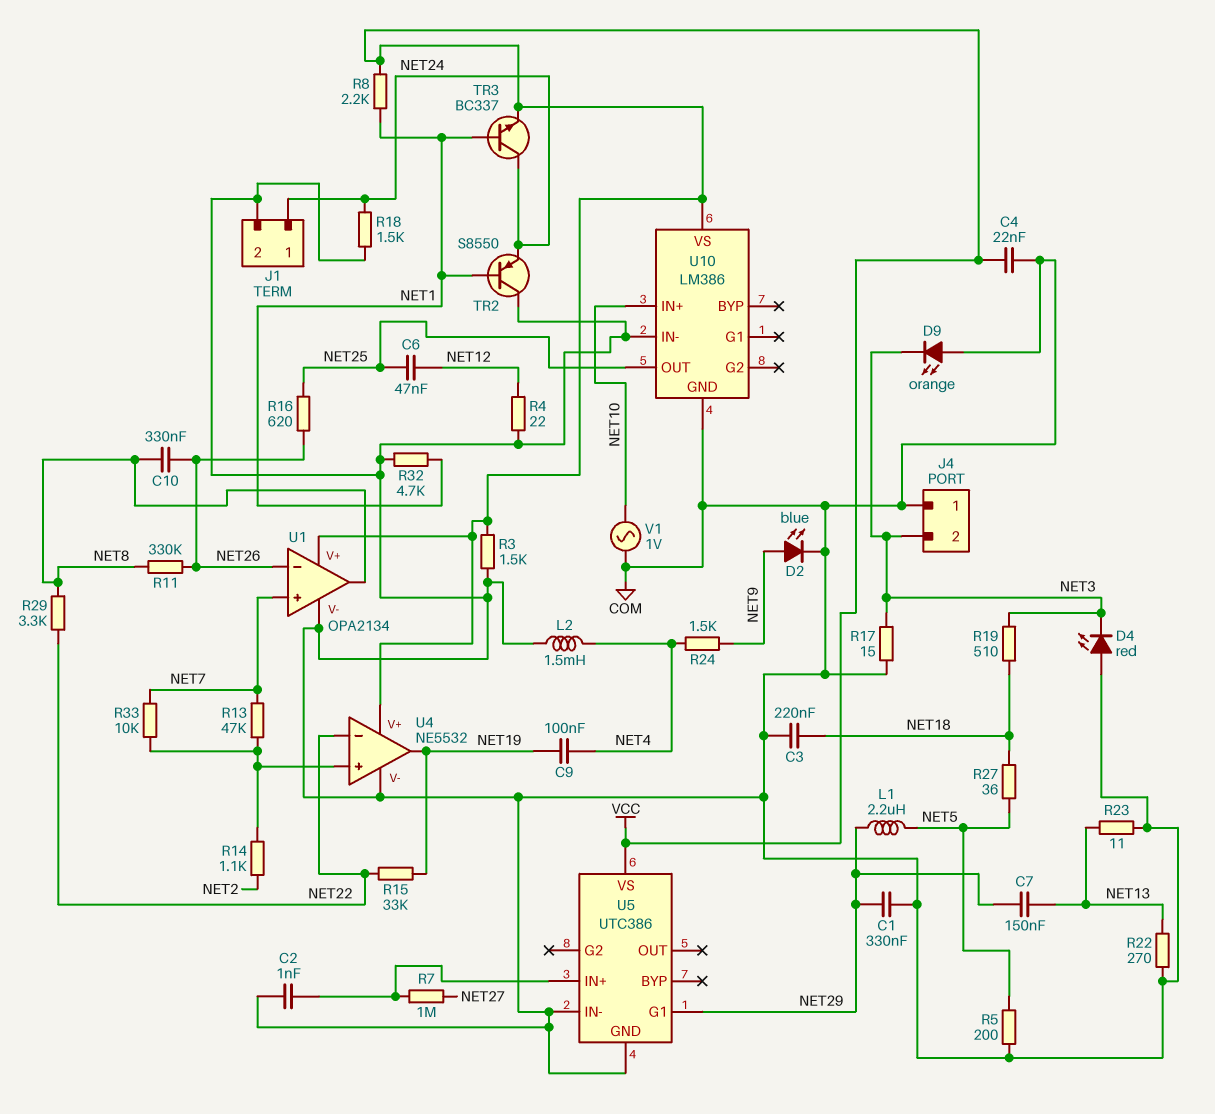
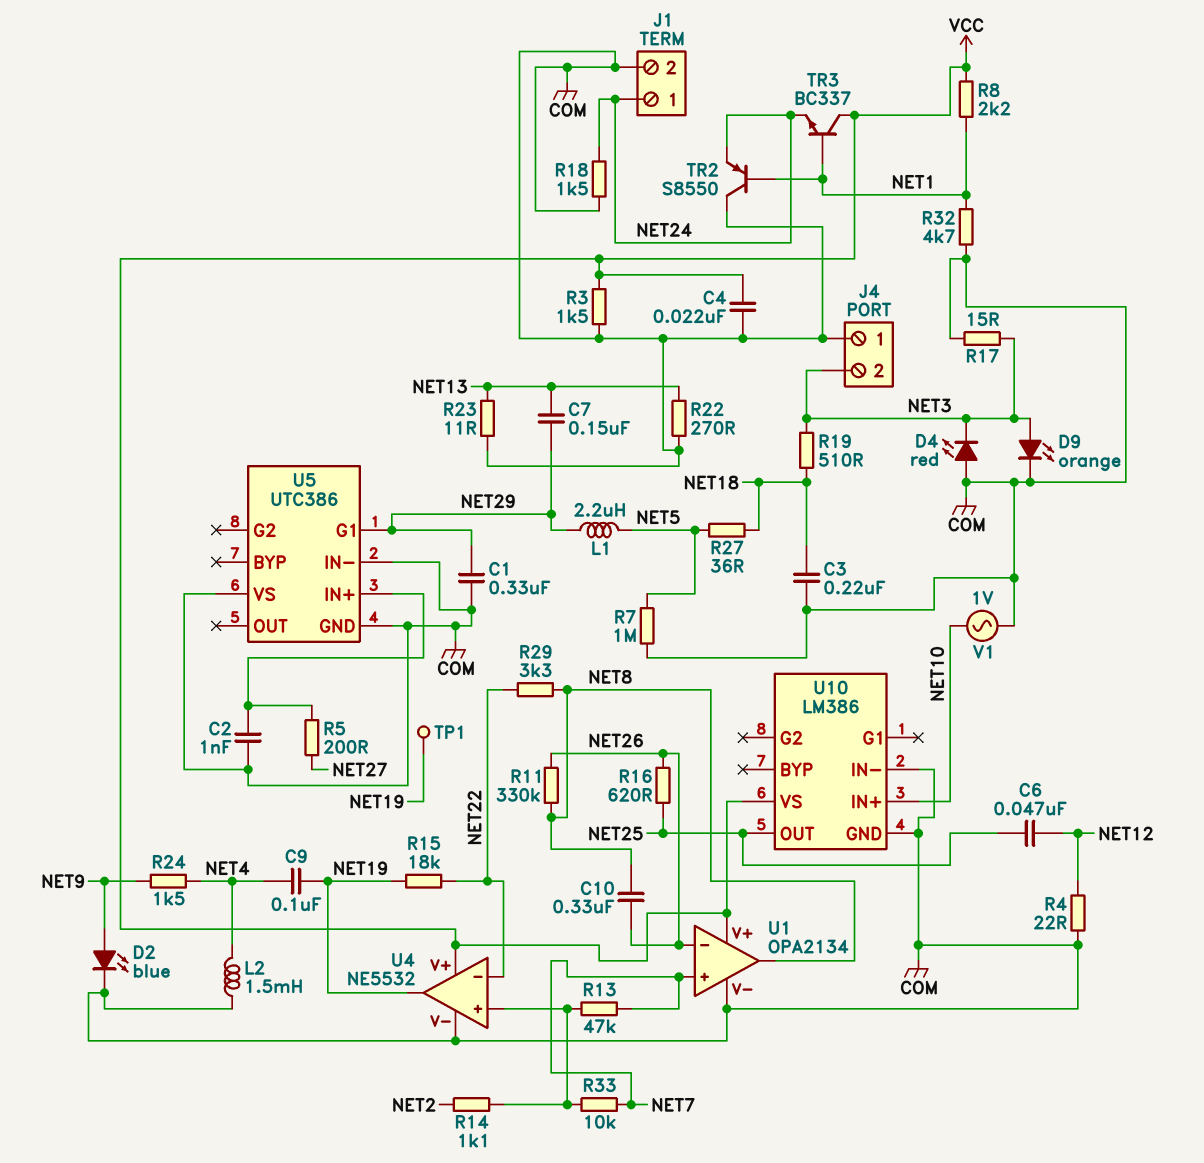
D9: LED orange (A COM, K NET3) -> LED orange (A NET3, K COM)
R5: 200 (COM, NET5) -> 200 (NET27, U5/IN+)
R7: 1M (NET27, U5/IN+) -> 1M (COM, NET5)
R15: 33k (NET19, NET22) -> 18k (NET19, NET22)
TP1: none -> test point (NET19)
TR3: NPN BC337 (B NET1, C NET24, E VCC) -> NPN BC337 (B NET1, C VCC, E NET24)
U5 pin VS: VCC -> COM

